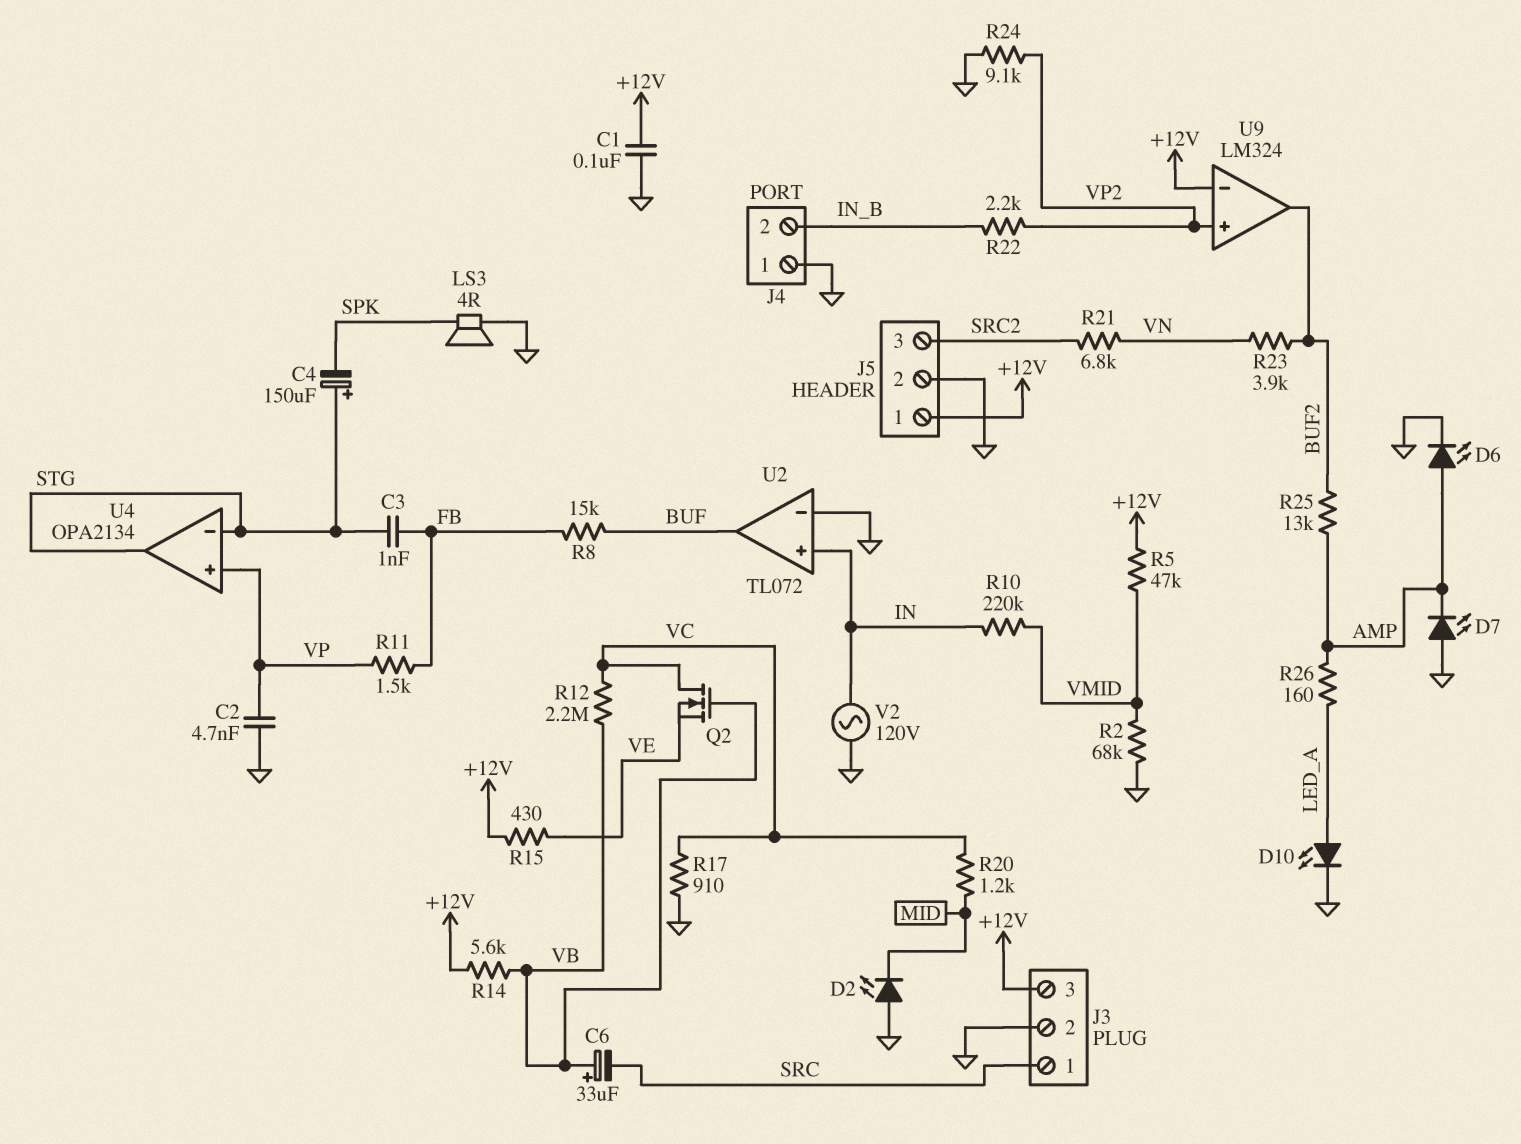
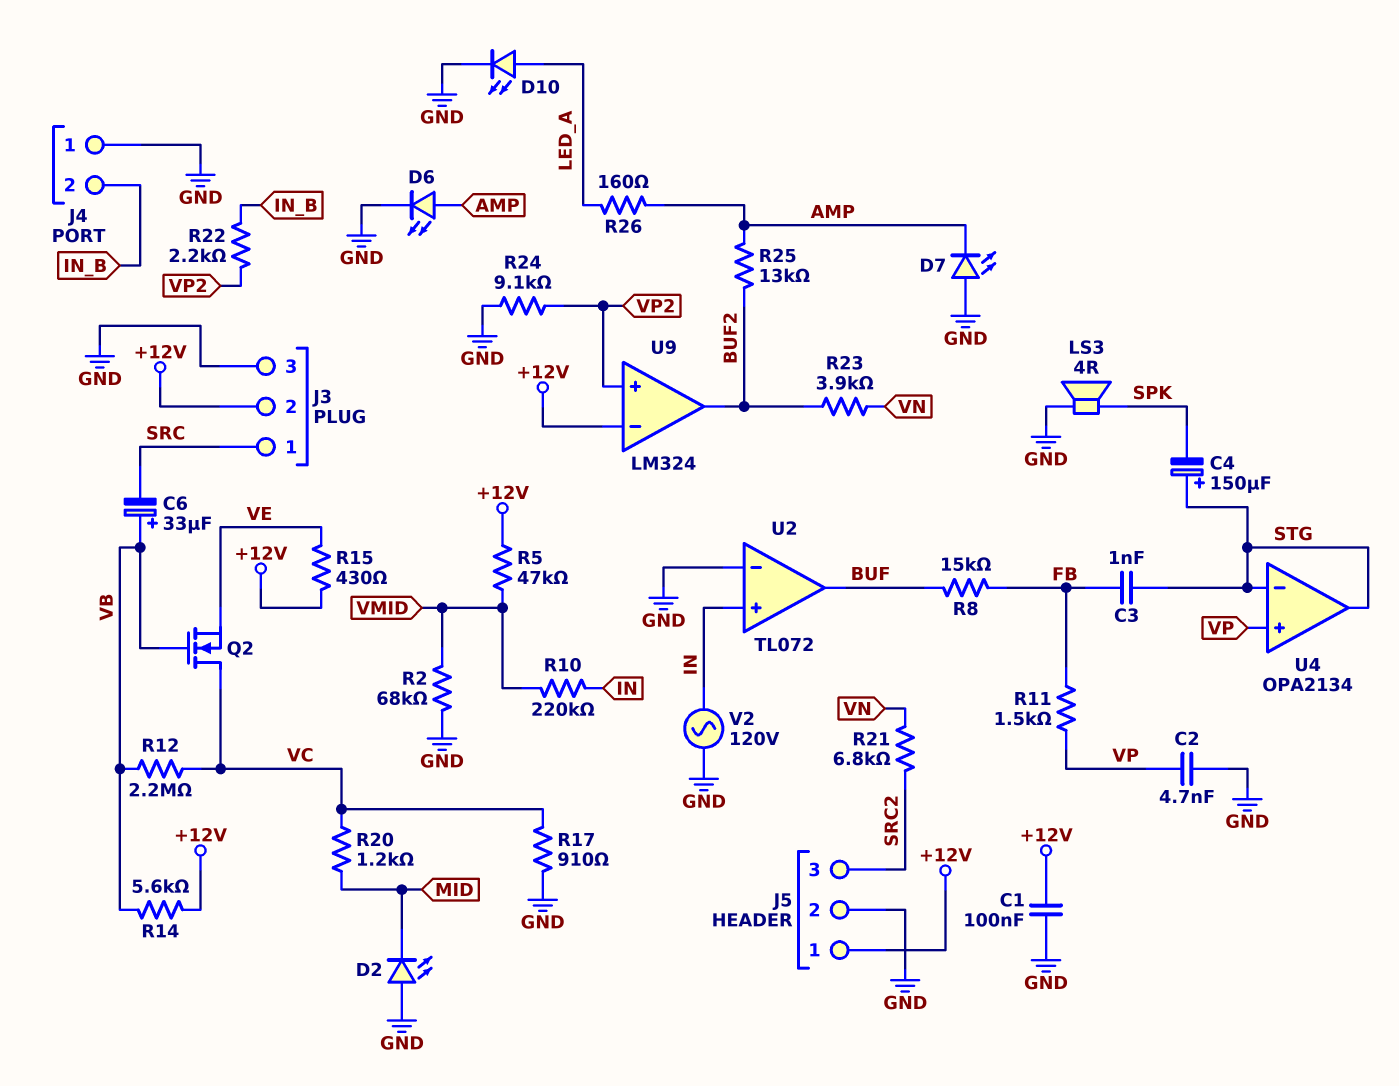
J3 pin 2: GND -> +12V
J3 pin 3: +12V -> GND

